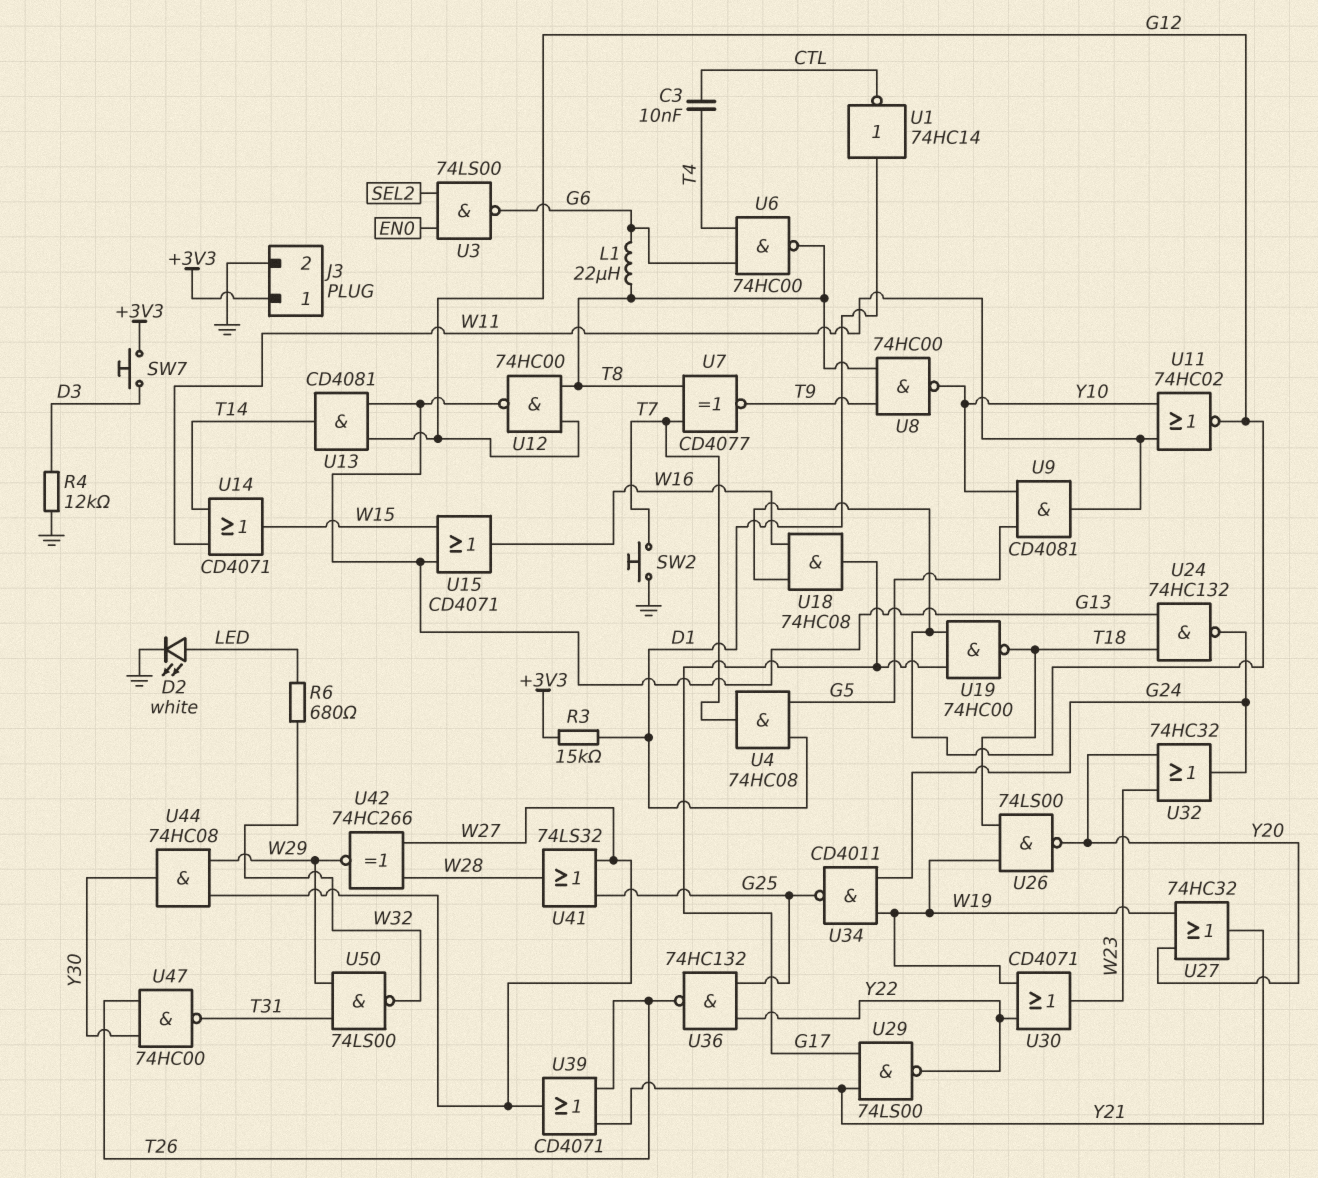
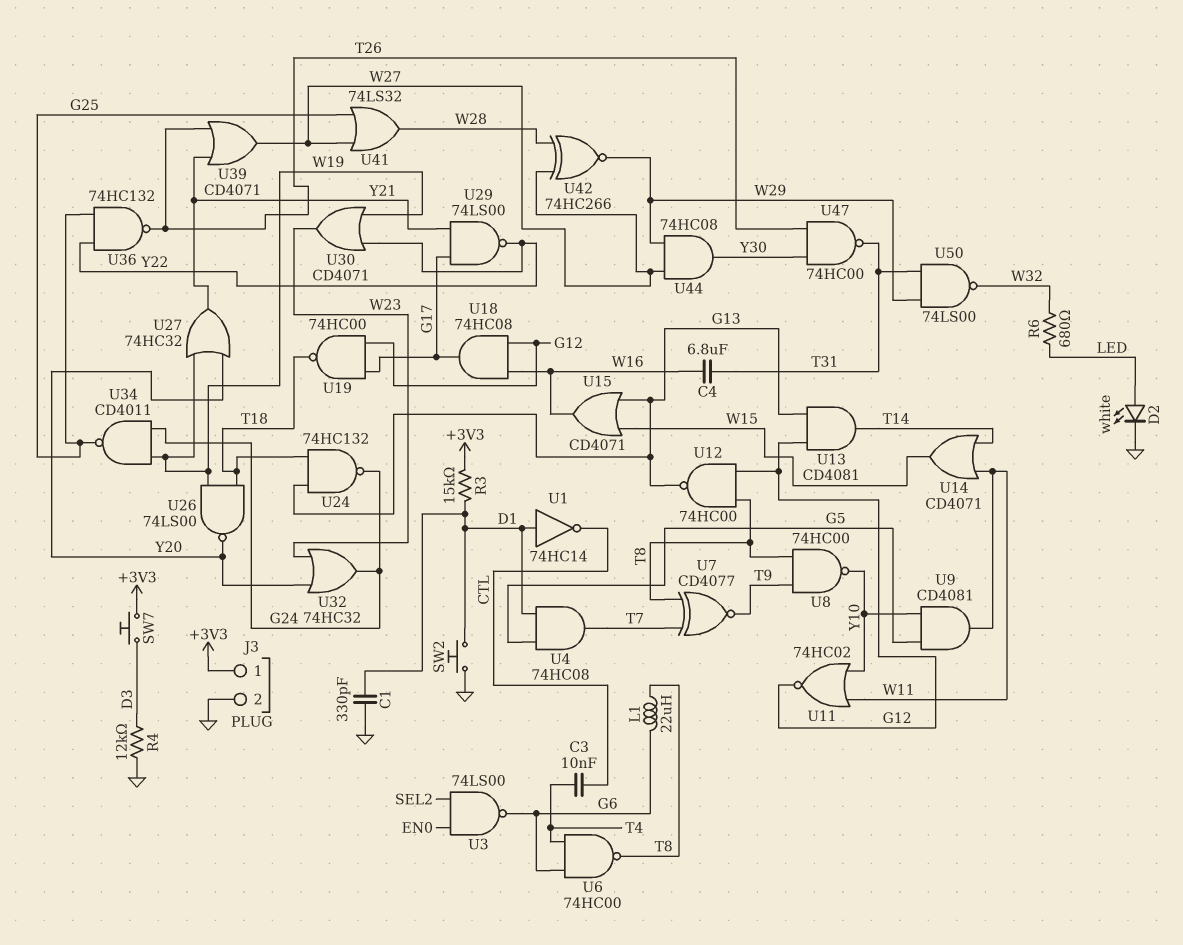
C1: none -> 330pF (D1, GND)
C4: none -> 6.8uF (T31, W16)
SW2: button (GND, T7) -> button (D1, GND)

